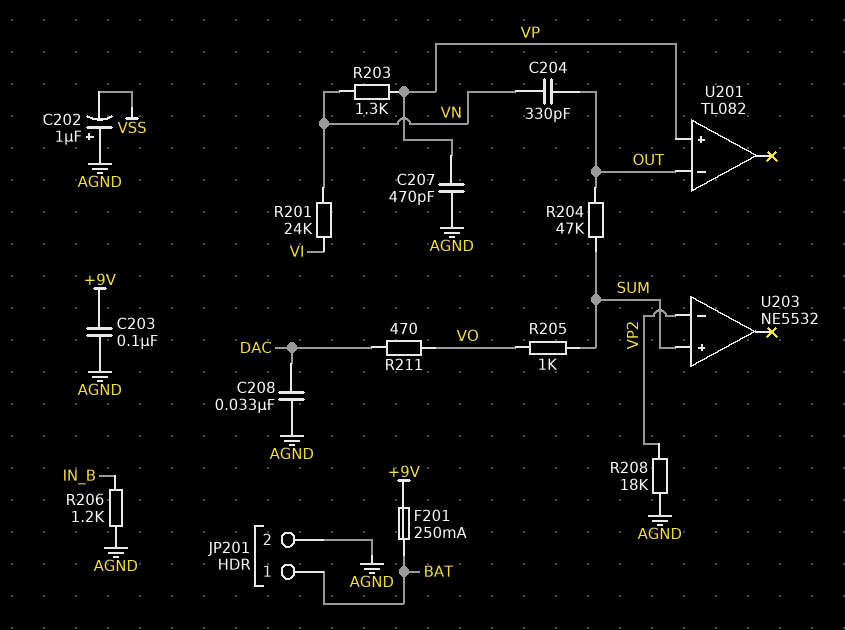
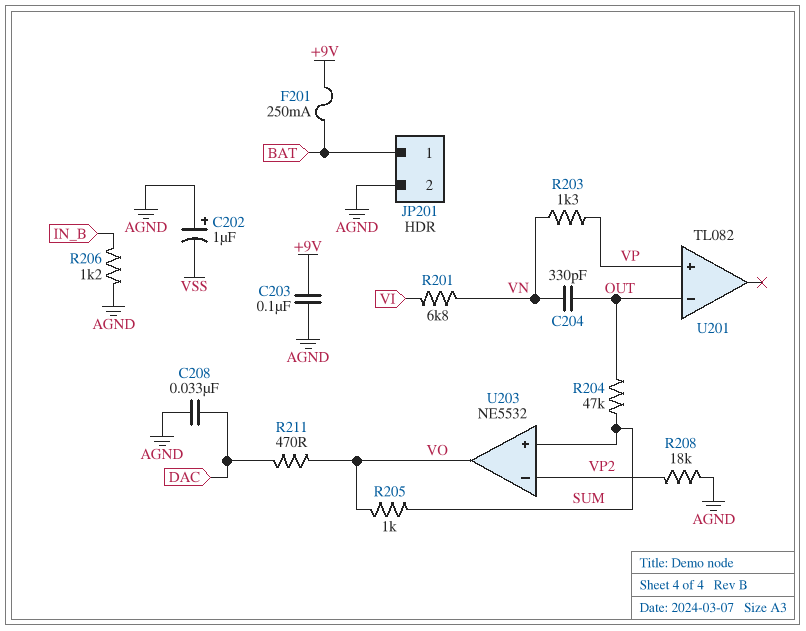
C207: 470pF (AGND, VP) -> none
R201: 24k (VI, VN) -> 6.8k (VI, VN)
U203 pin out: none -> VO

